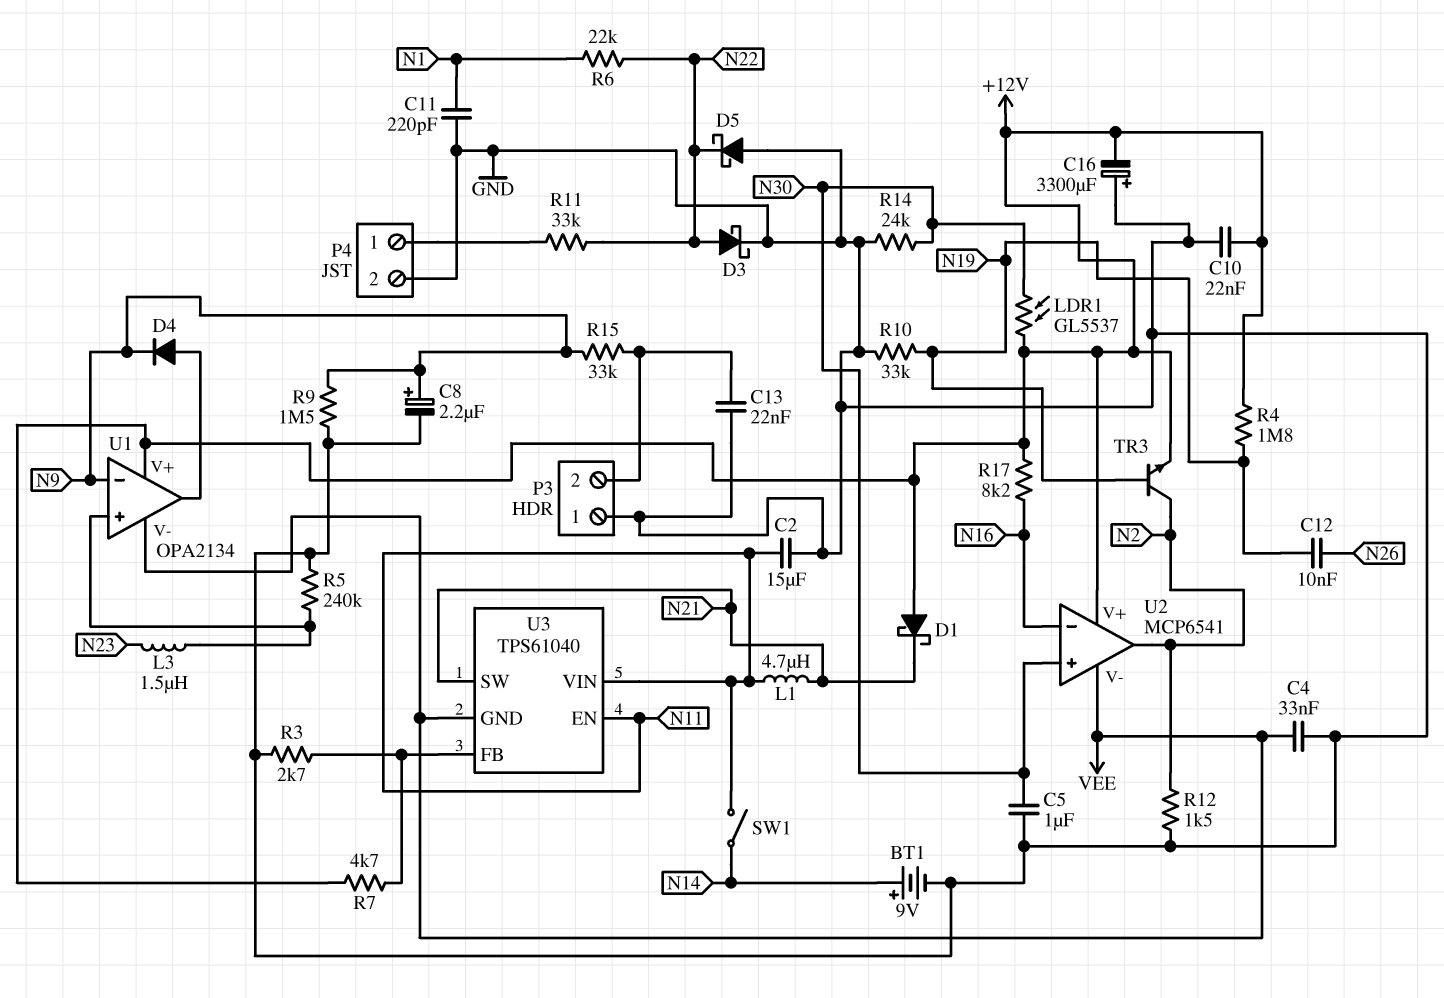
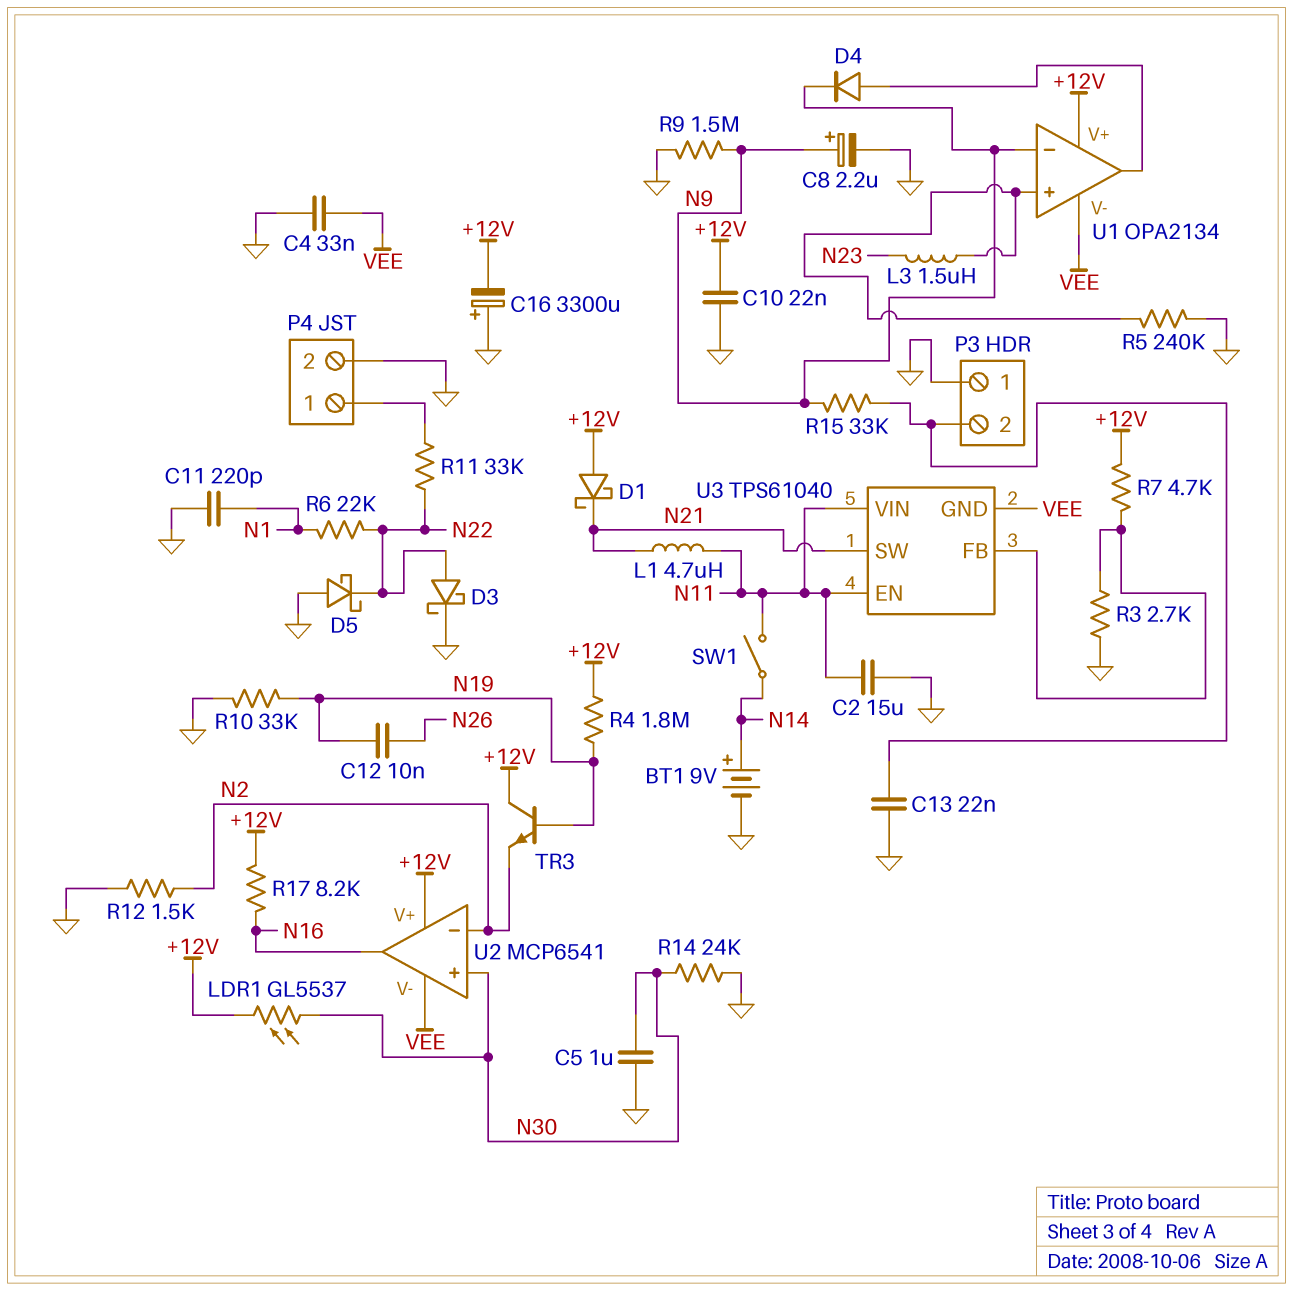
TR3: NPN (B N19, C N2, E +12V) -> NPN (B N19, C +12V, E N2)
U2 pin in-: N16 -> N2
U2 pin out: N2 -> N16

